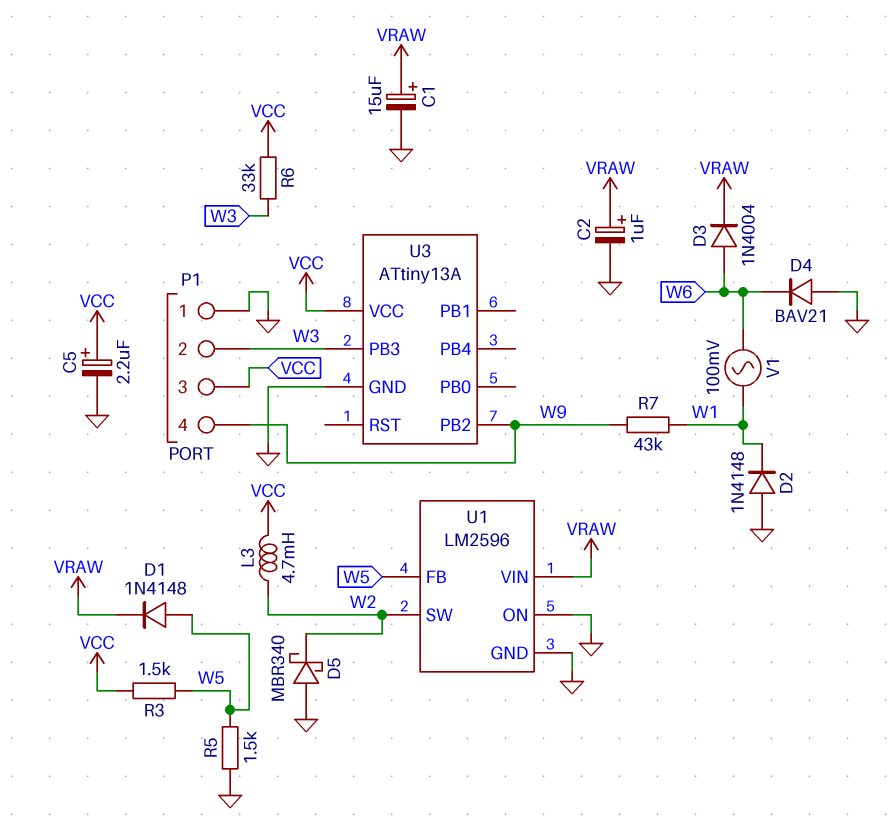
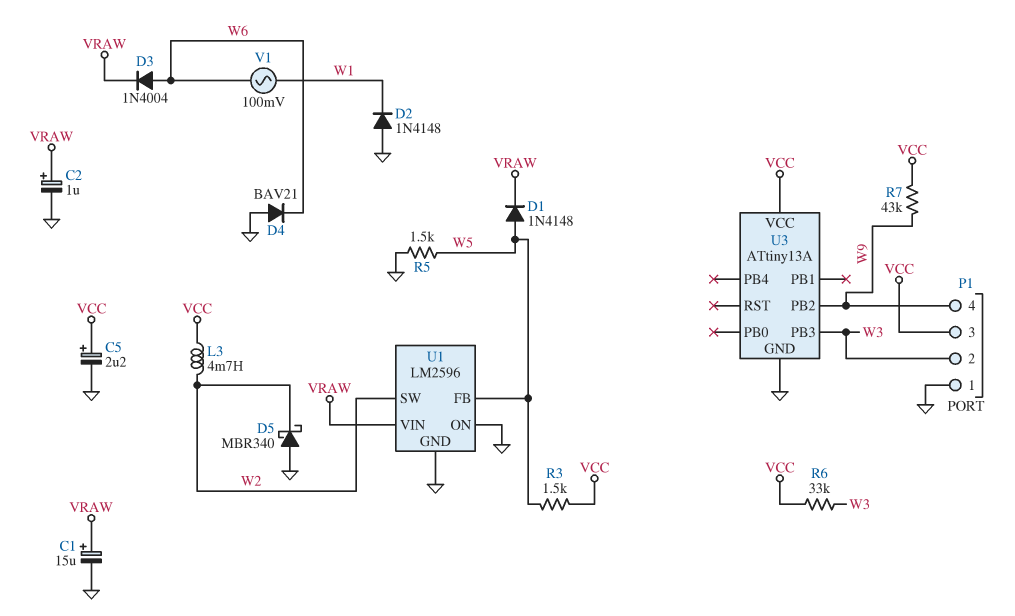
R7: 43k (W1, W9) -> 43k (VCC, W9)

